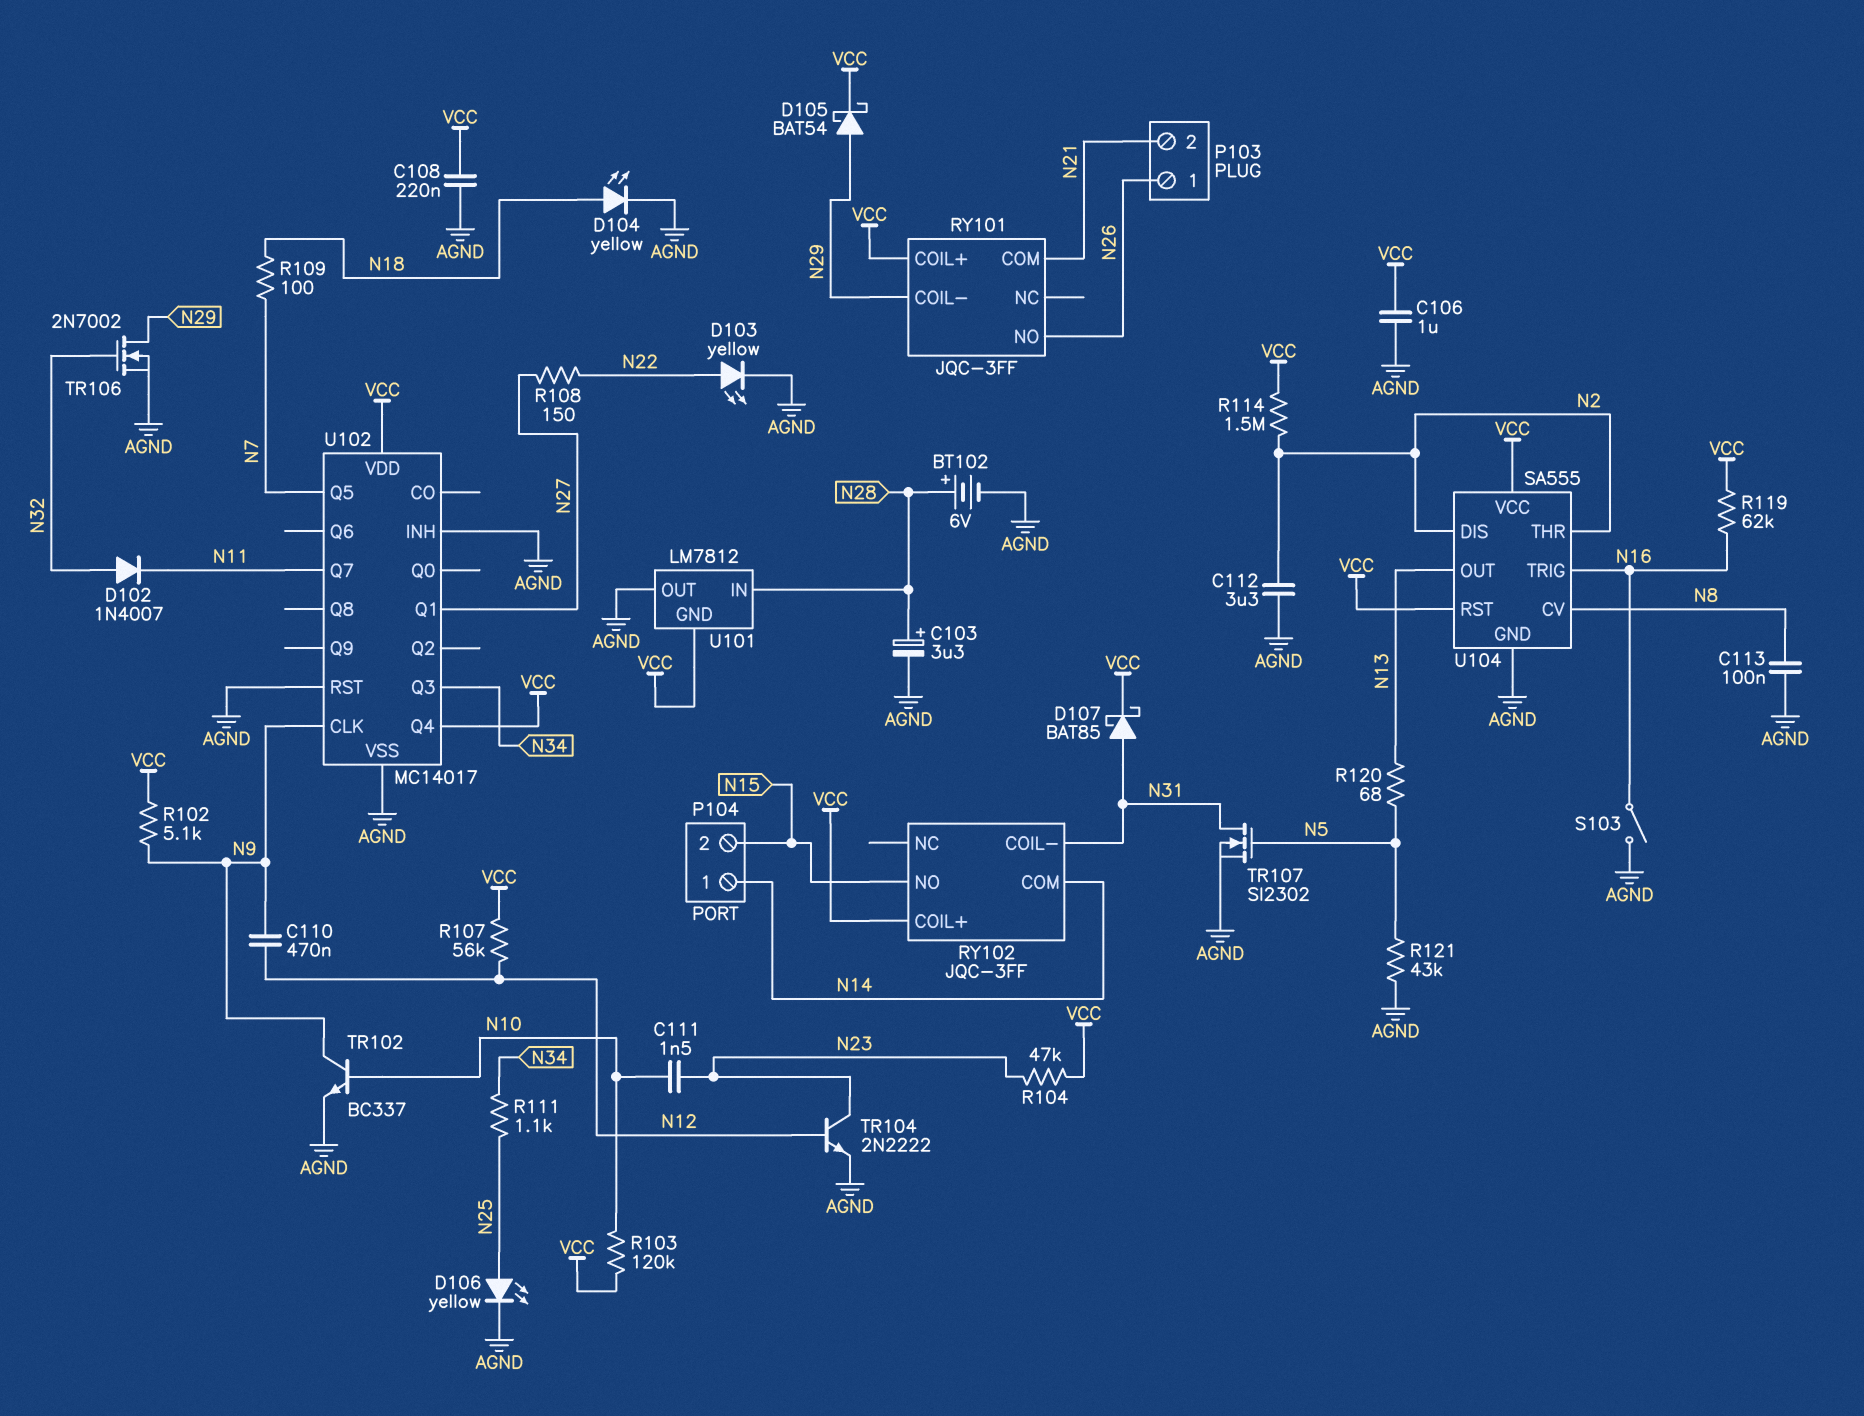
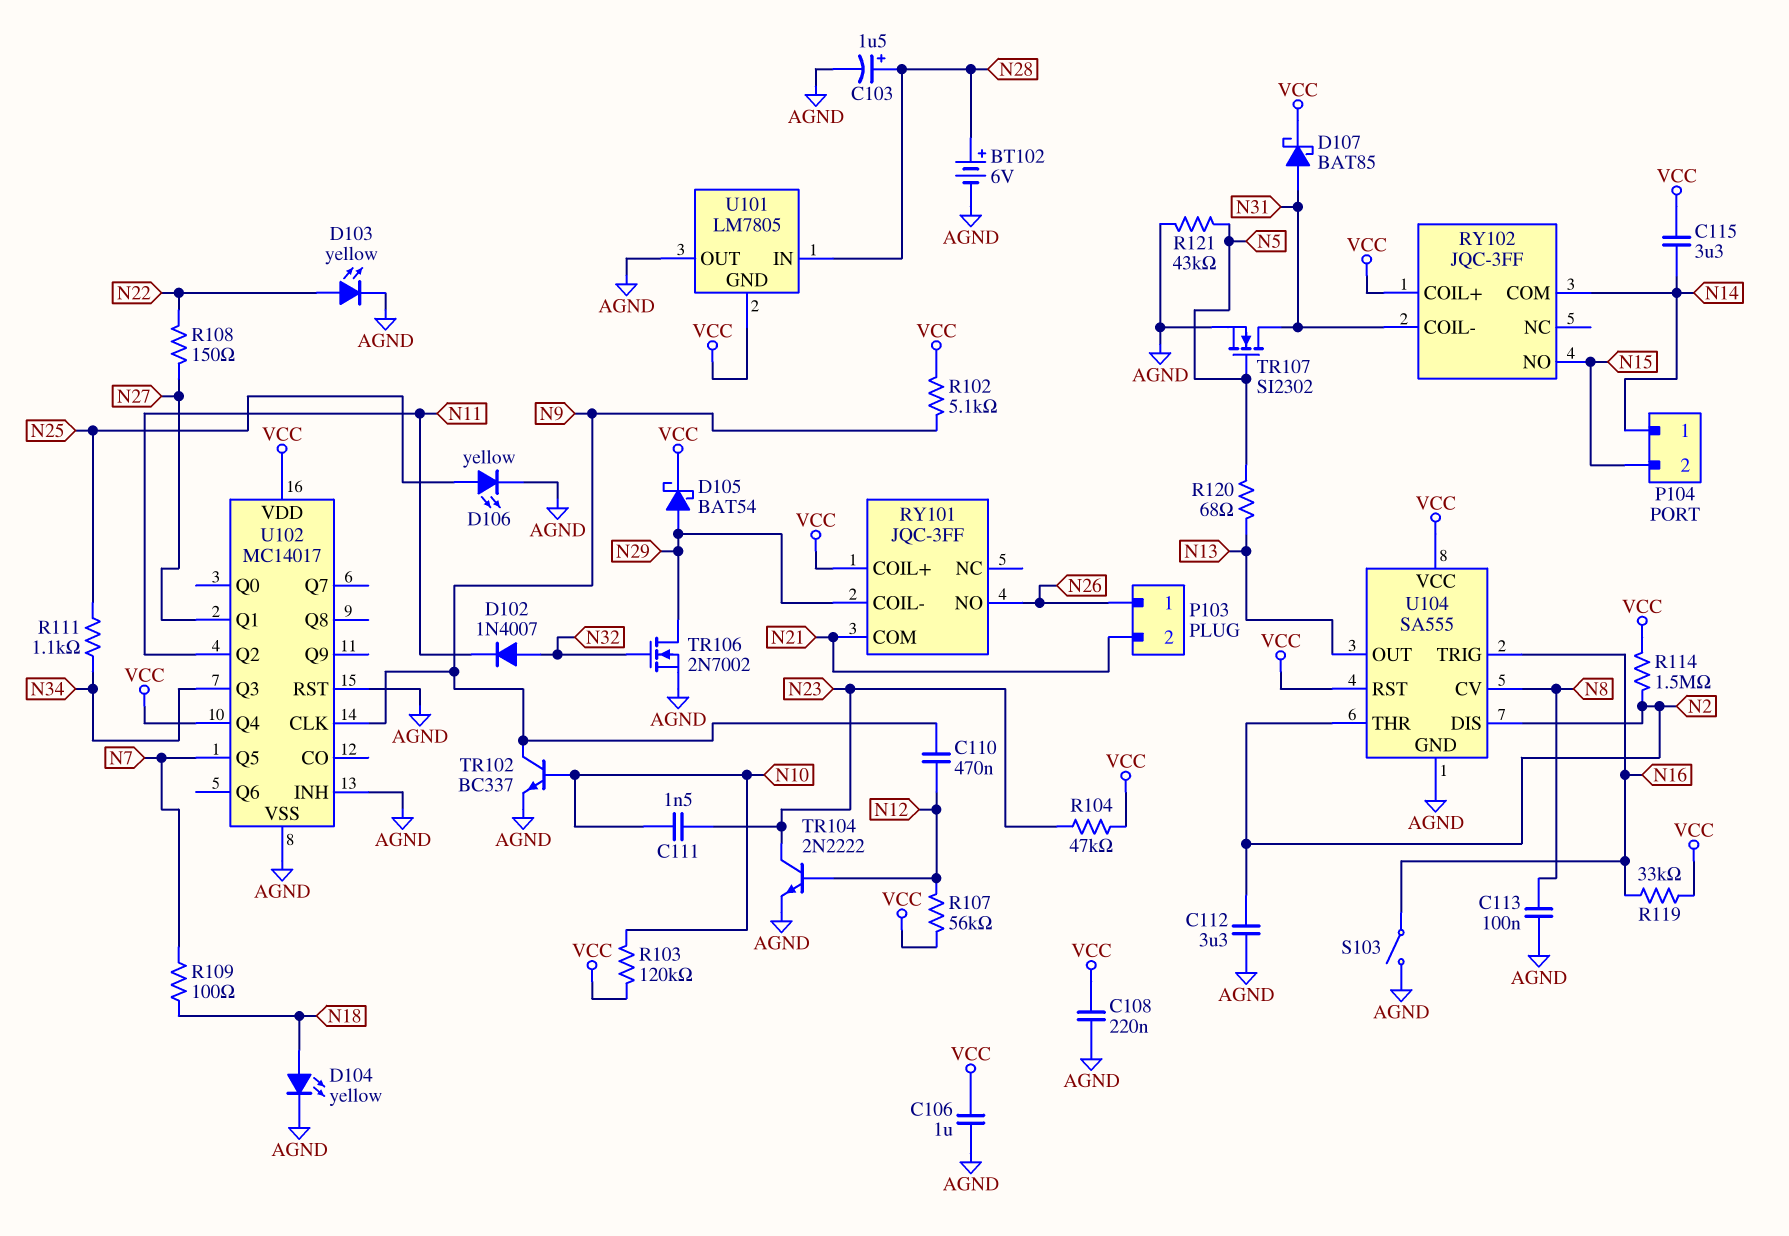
C103: 3.3uF (plus N28, minus AGND) -> 1.5uF (plus N28, minus AGND)
C115: none -> 3.3uF (N14, VCC)
R119: 62k (N16, VCC) -> 33k (N16, VCC)
U101: LM7812 -> LM7805
U102 pin Q2: none -> N11
U102 pin Q7: N11 -> none

